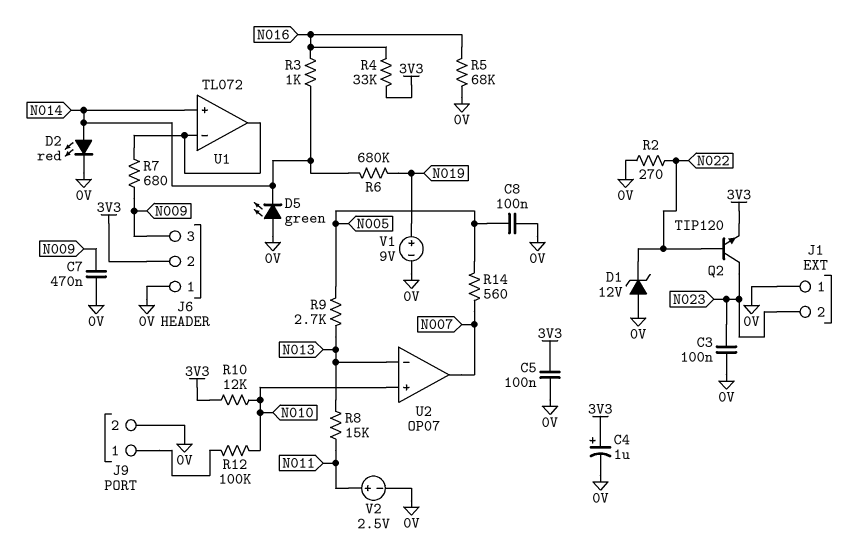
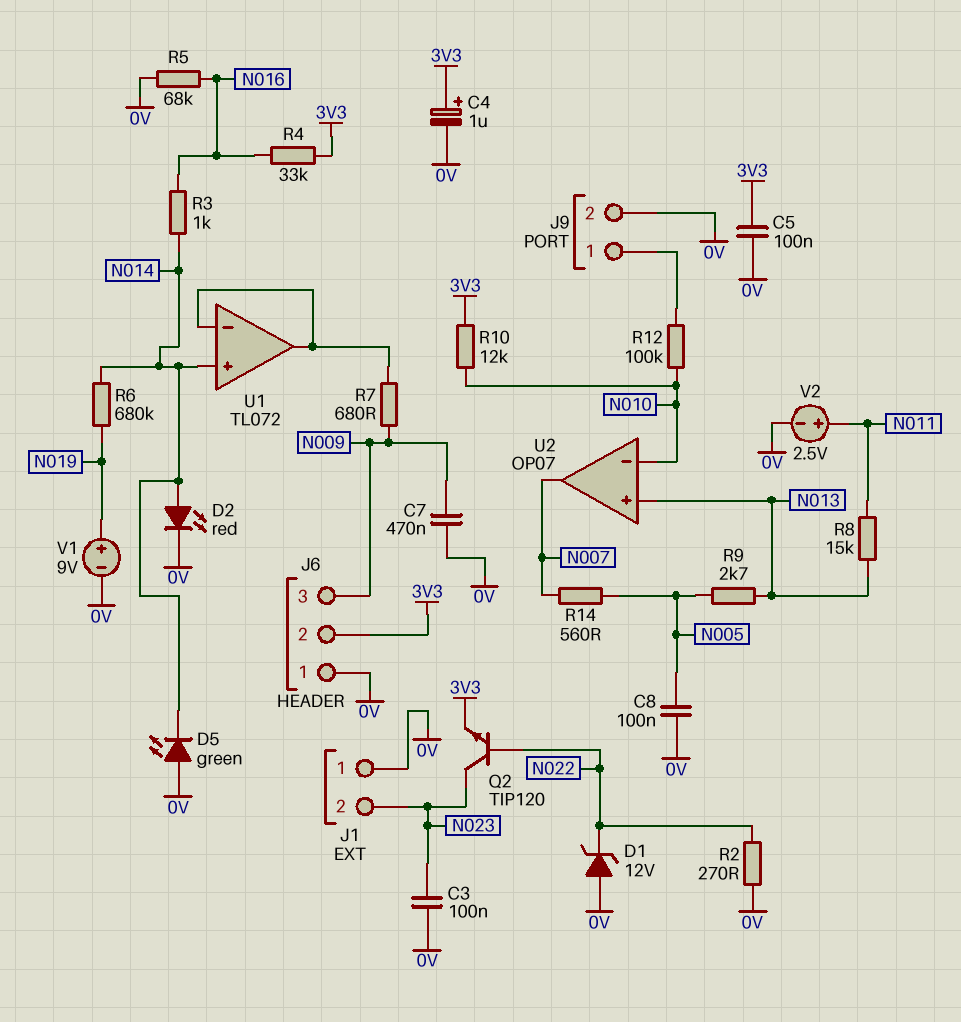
U2 pin in+: N010 -> N013
U2 pin in-: N013 -> N010

